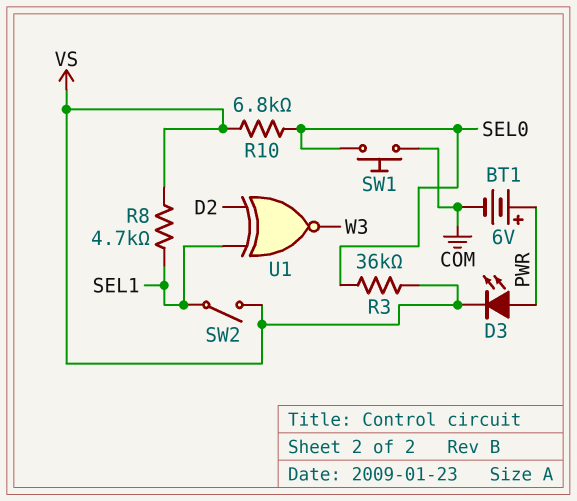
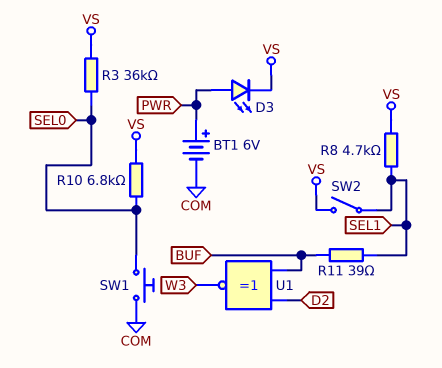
R11: none -> 39 (BUF, SEL1)
U1: XNOR (in D2, in SEL1, out W3) -> XNOR (in BUF, in D2, out W3)

